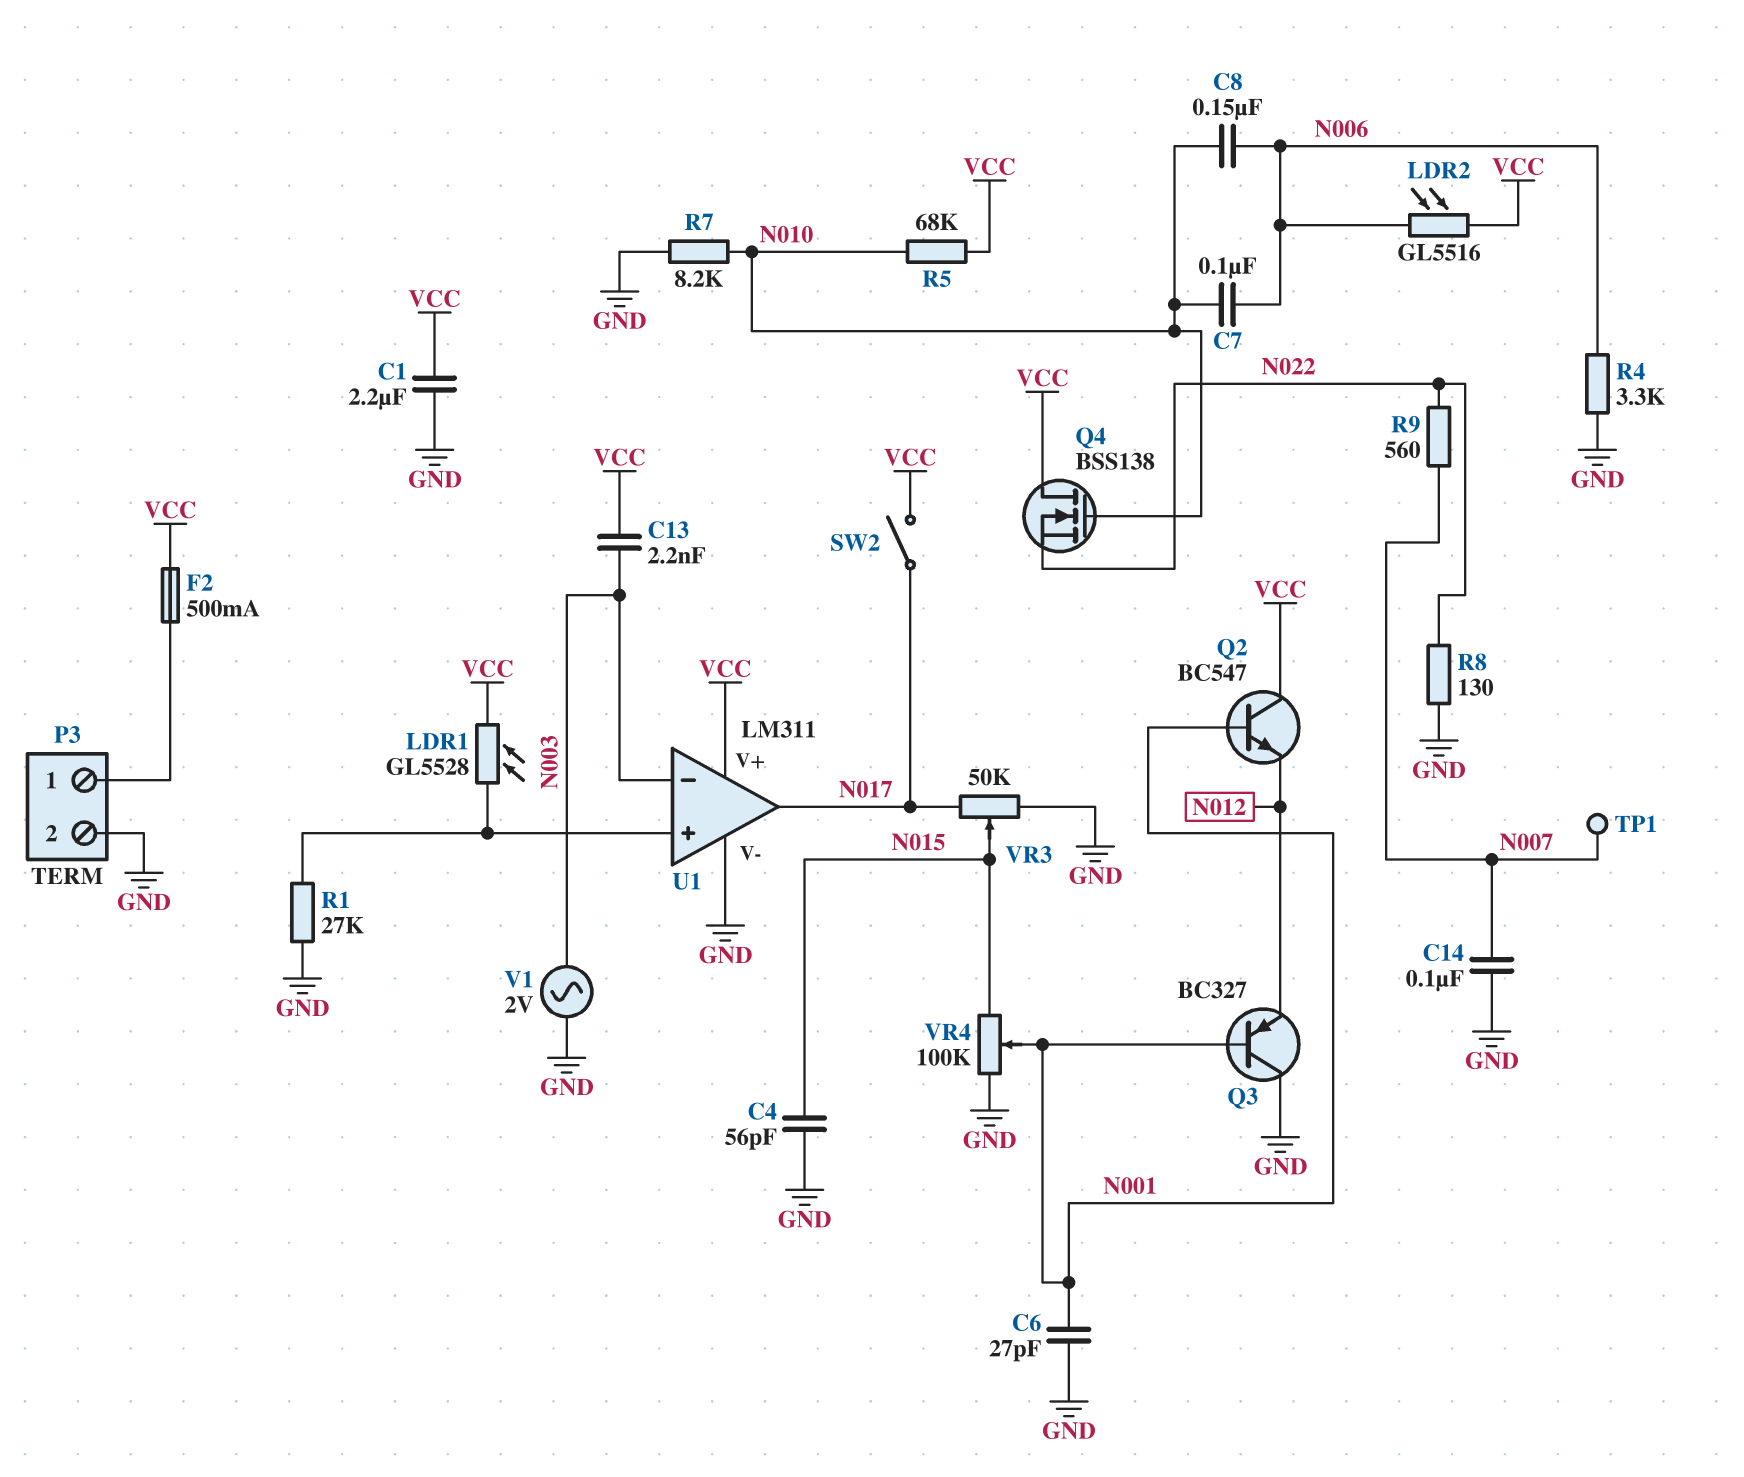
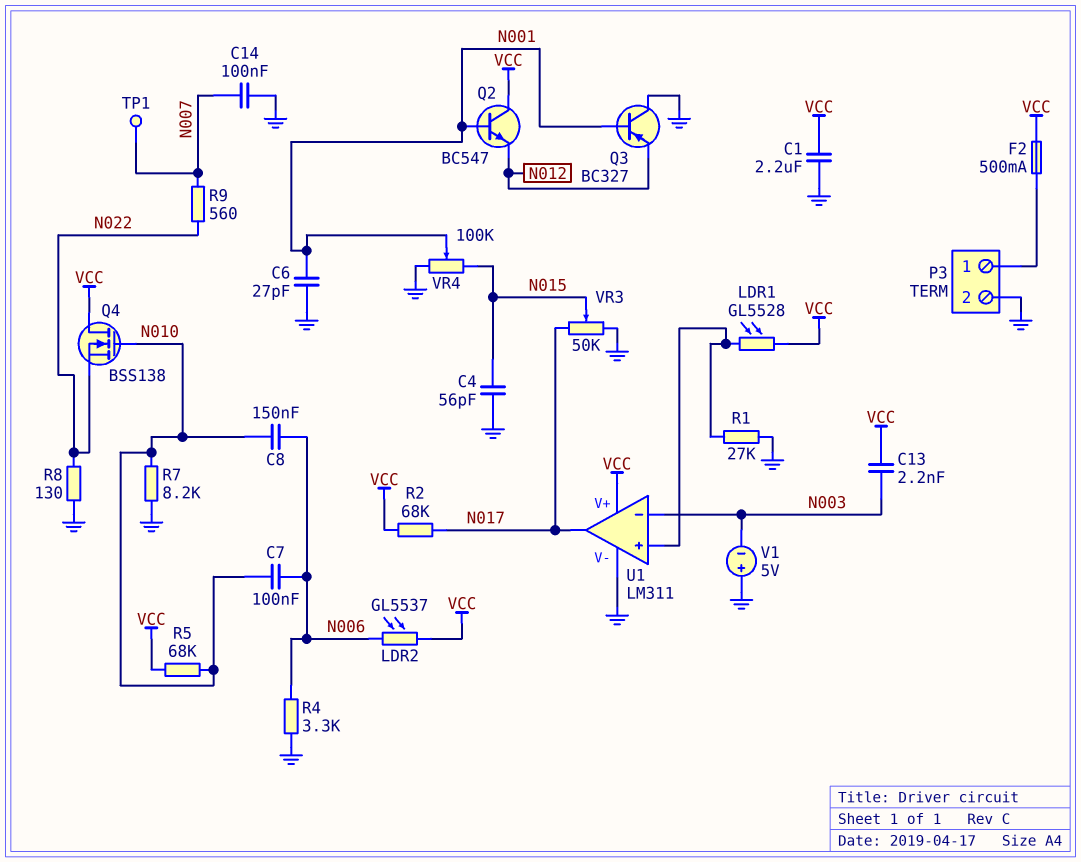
LDR2: GL5516 (N006, VCC) -> GL5537 (N006, VCC)
R2: none -> 68k (N017, VCC)
SW2: switch (N017, VCC) -> none
V1: AC 2V (GND, N003) -> 5V (plus GND, minus N003)

